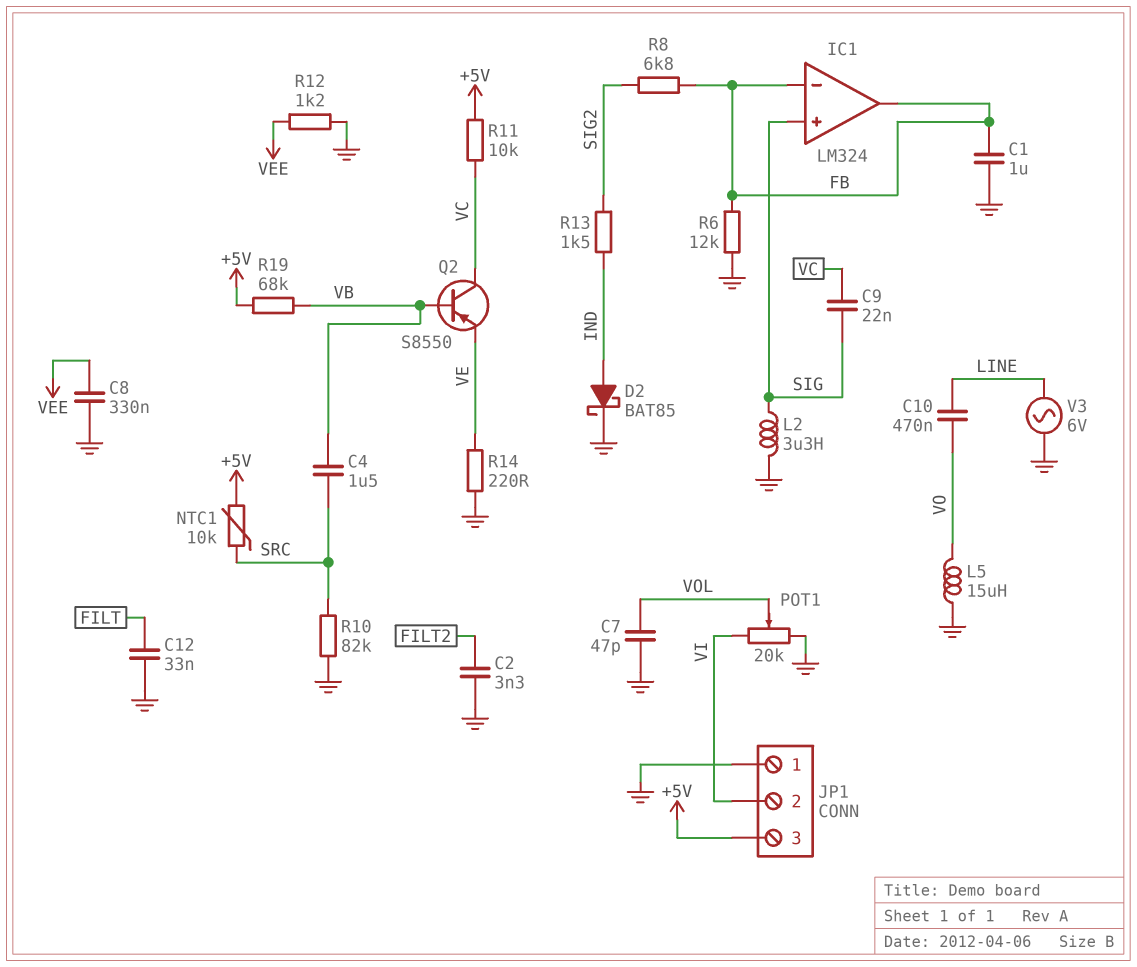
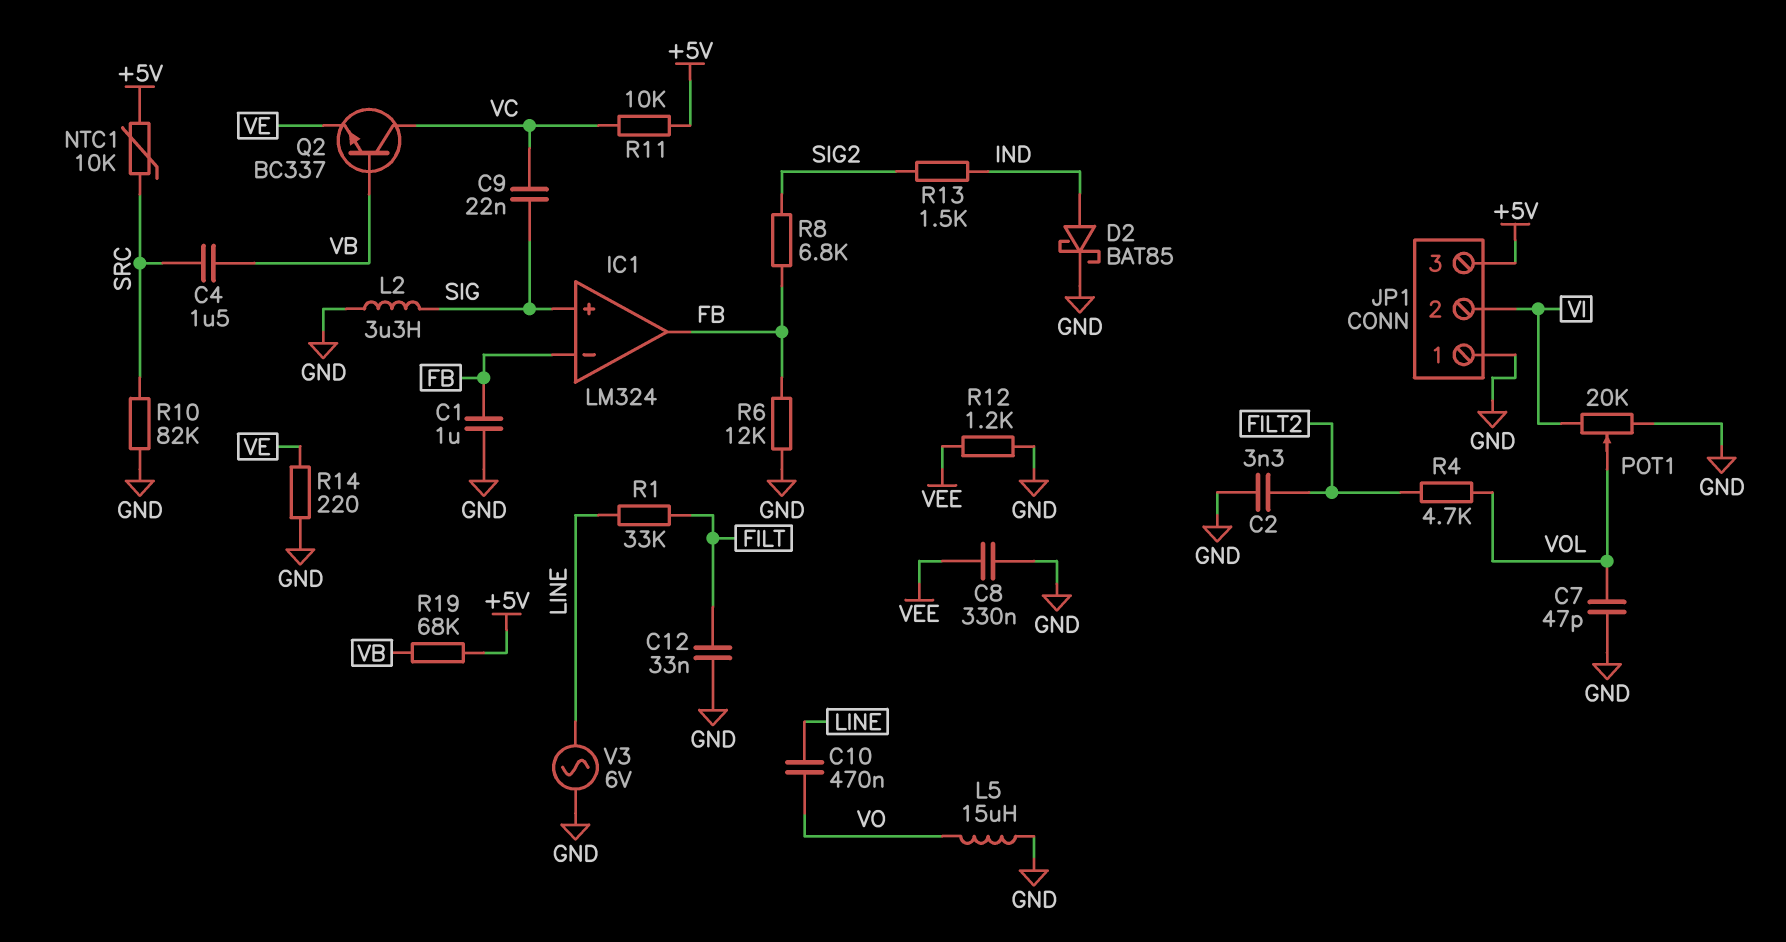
Q2: PNP S8550 (B VB, C VC, E VE) -> NPN BC337 (B VB, C VC, E VE)
R1: none -> 33k (FILT, LINE)
R4: none -> 4.7k (FILT2, VOL)

